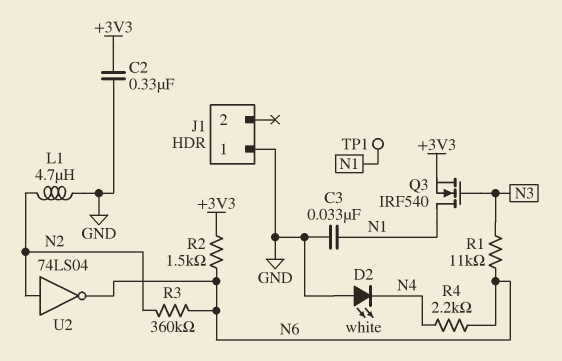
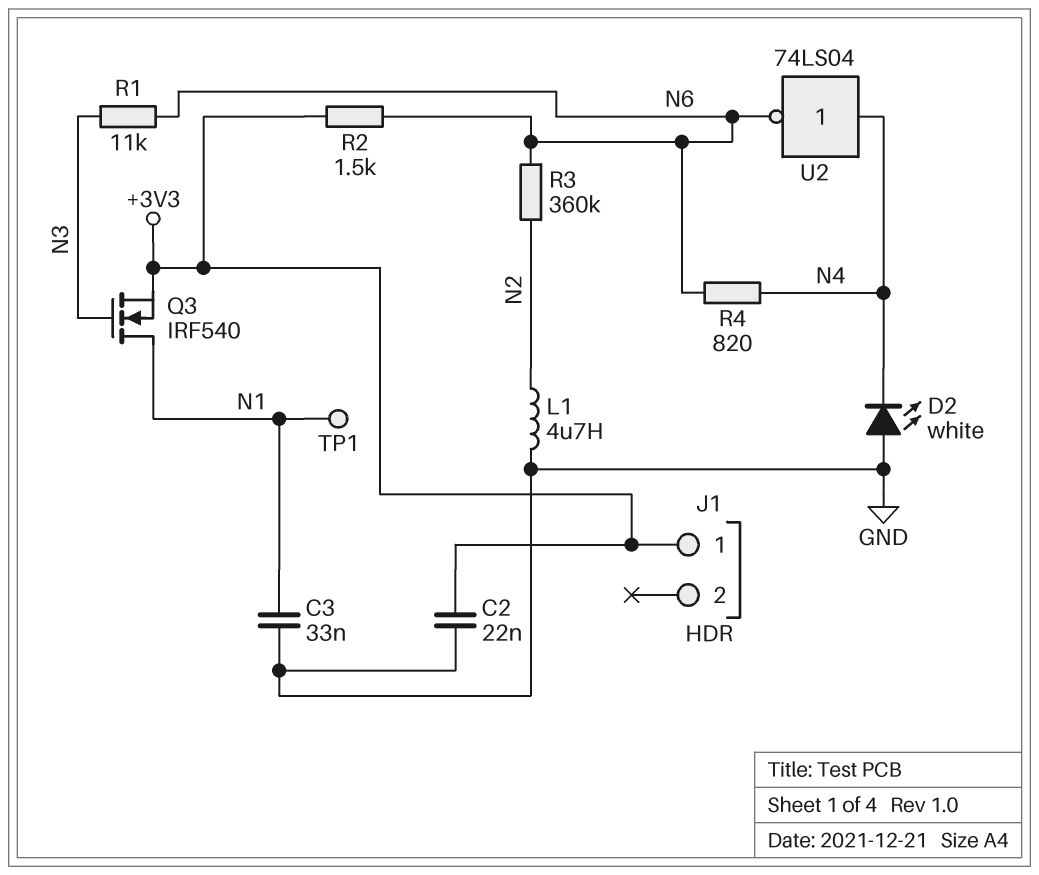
C2: 330nF (+3V3, GND) -> 22nF (+3V3, GND)
J1 pin 1: GND -> +3V3
R4: 2.2k (N4, N6) -> 820 (N4, N6)
U2: NOT 74LS04 (in N2, out N6) -> NOT 74LS04 (in N4, out N6)

